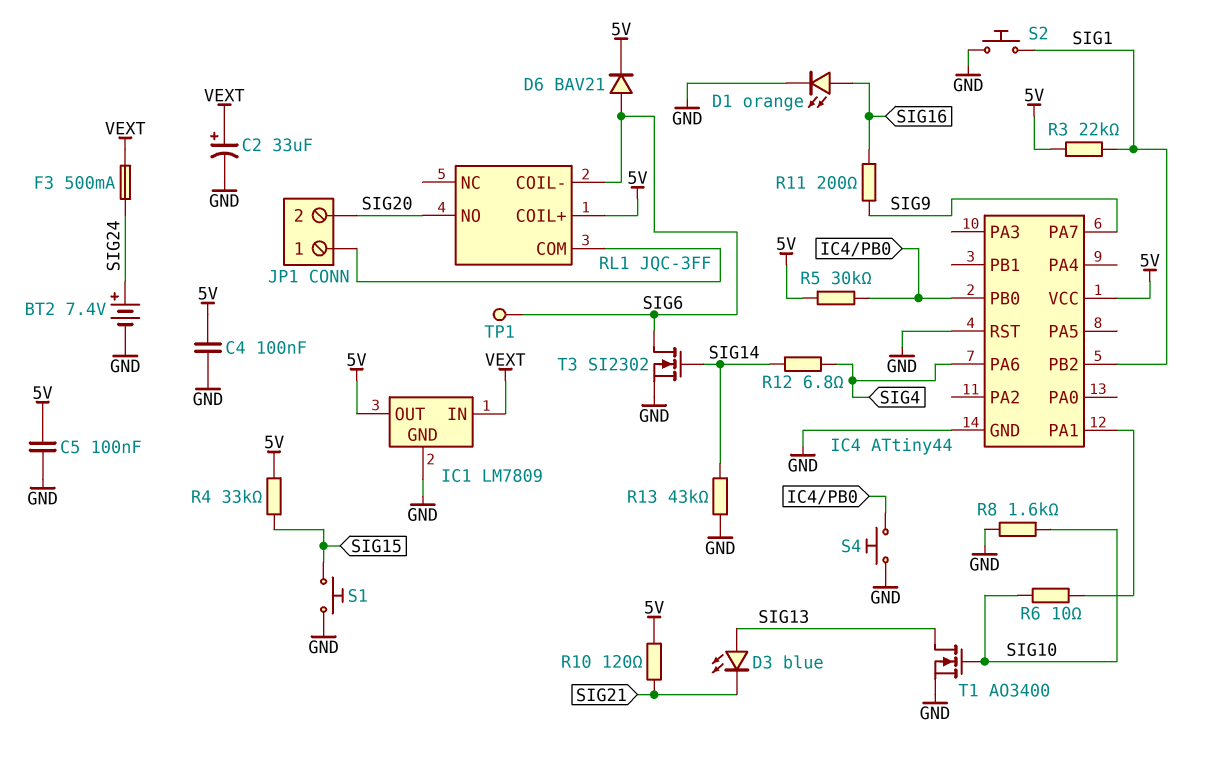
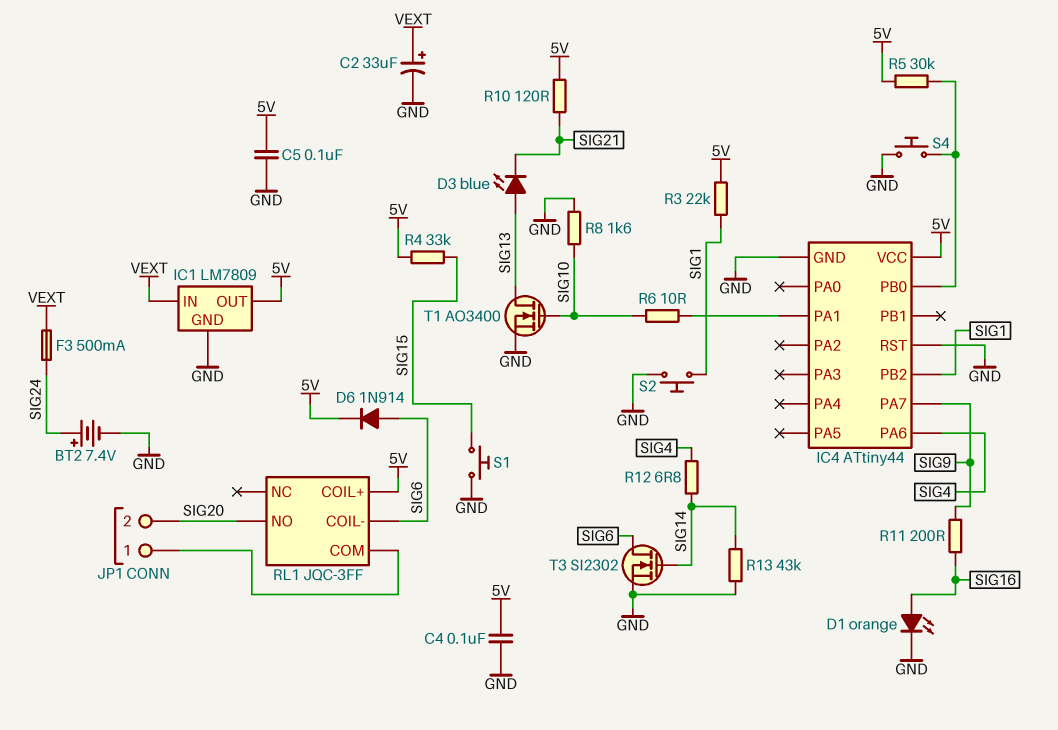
D6: diode BAV21 (A SIG6, K 5V) -> diode 1N914 (A SIG6, K 5V)
TP1: test point (SIG6) -> none

